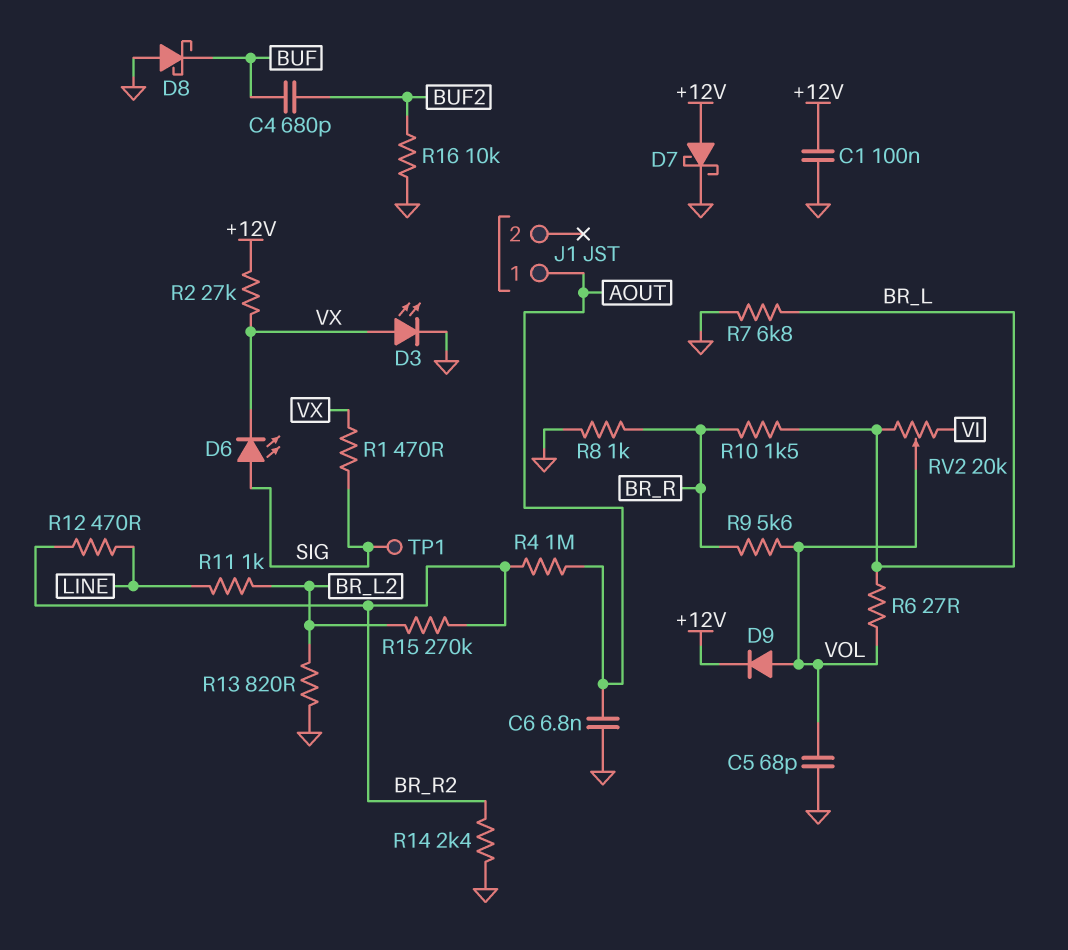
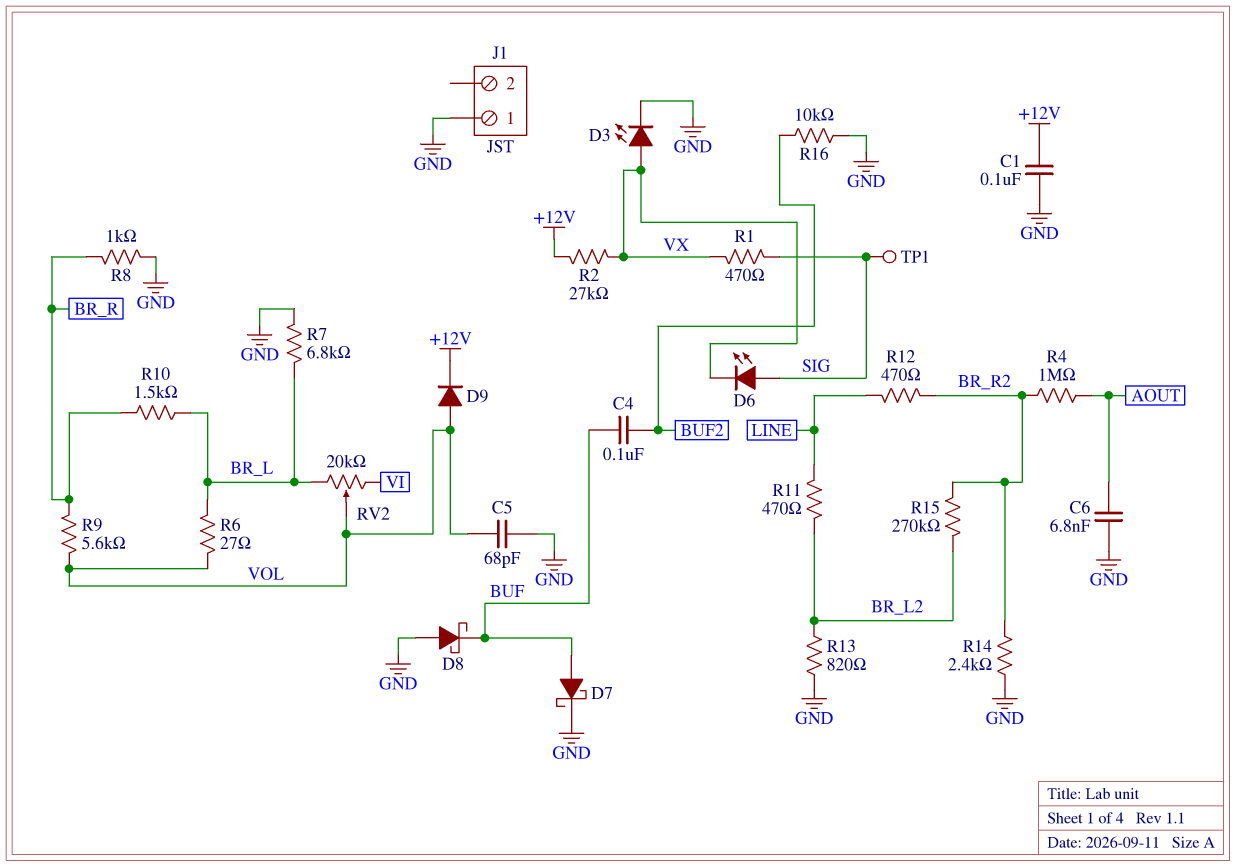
C4: 680pF (BUF, BUF2) -> 100nF (BUF, BUF2)
D7: schottky (A +12V, K GND) -> schottky (A BUF, K GND)
J1 pin 1: AOUT -> GND
R11: 1k (BR_L2, LINE) -> 470 (BR_L2, LINE)

